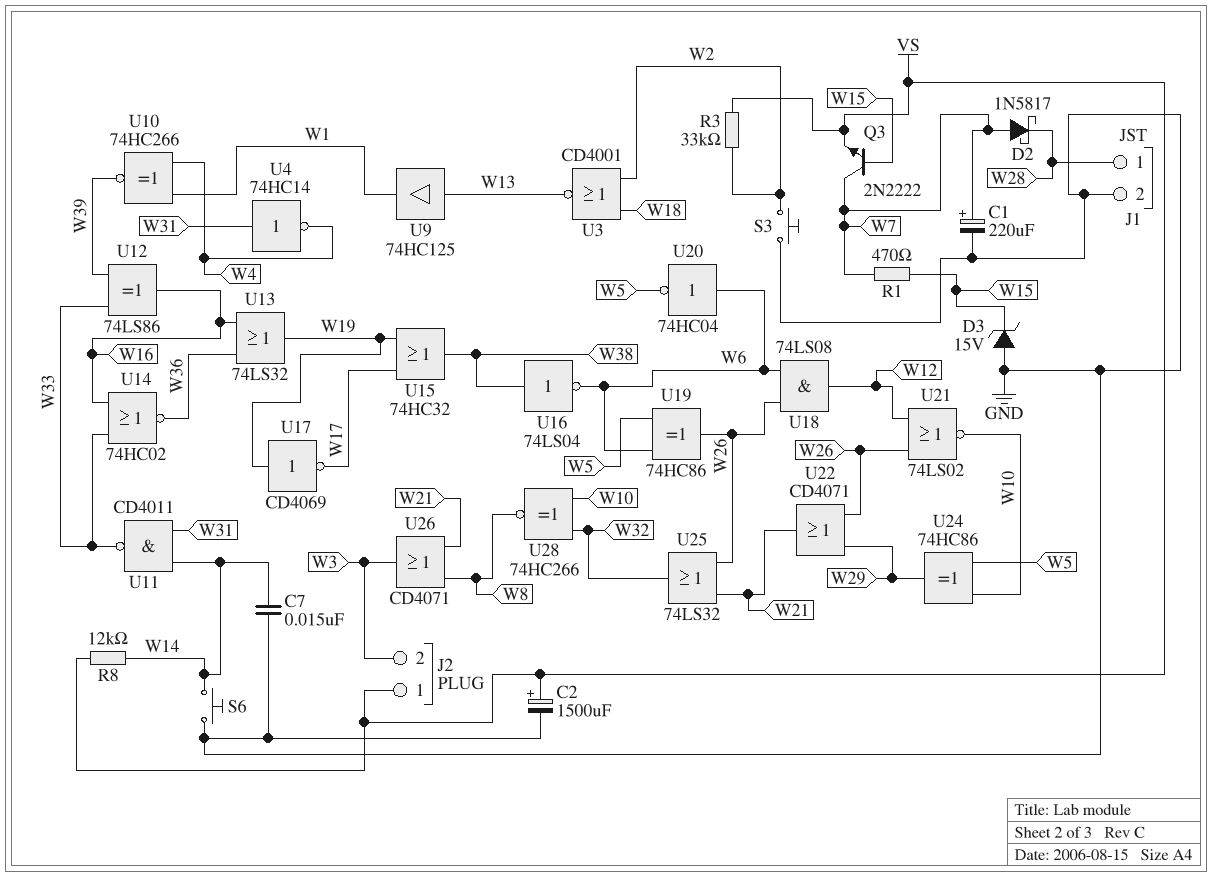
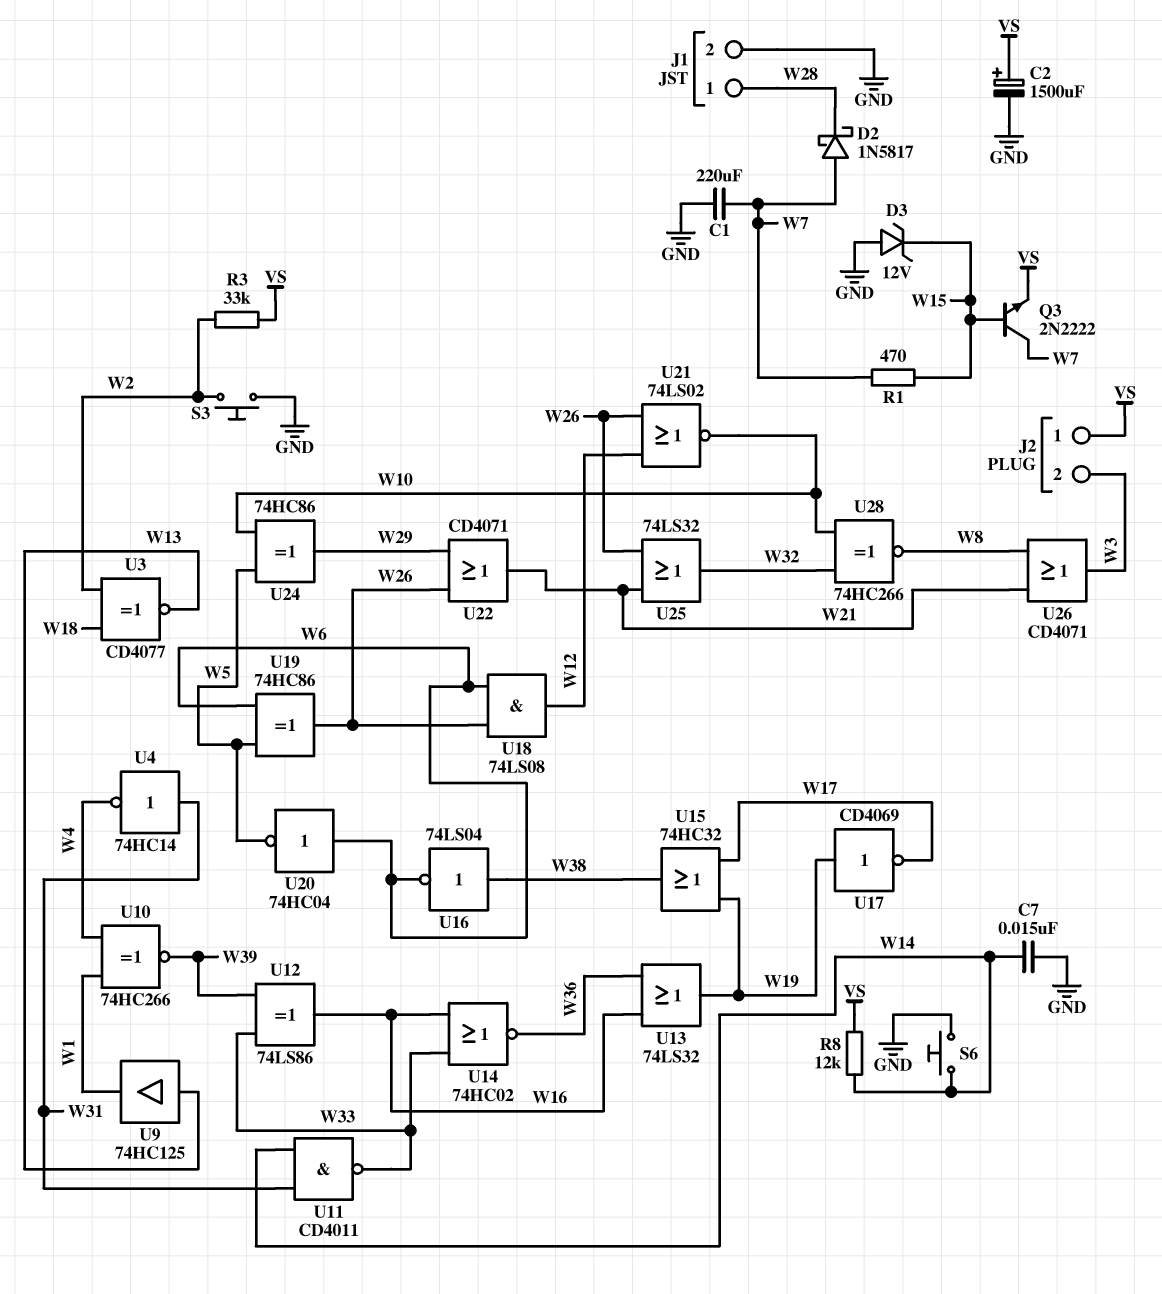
C1: 220uF (plus W7, minus GND) -> 220uF (GND, W7)
D3: zener 15V (A GND, K W15) -> zener 12V (A GND, K W15)
U3: NOR CD4001 (in W2, in W18, out W13) -> XNOR CD4077 (in W2, in W18, out W13)

